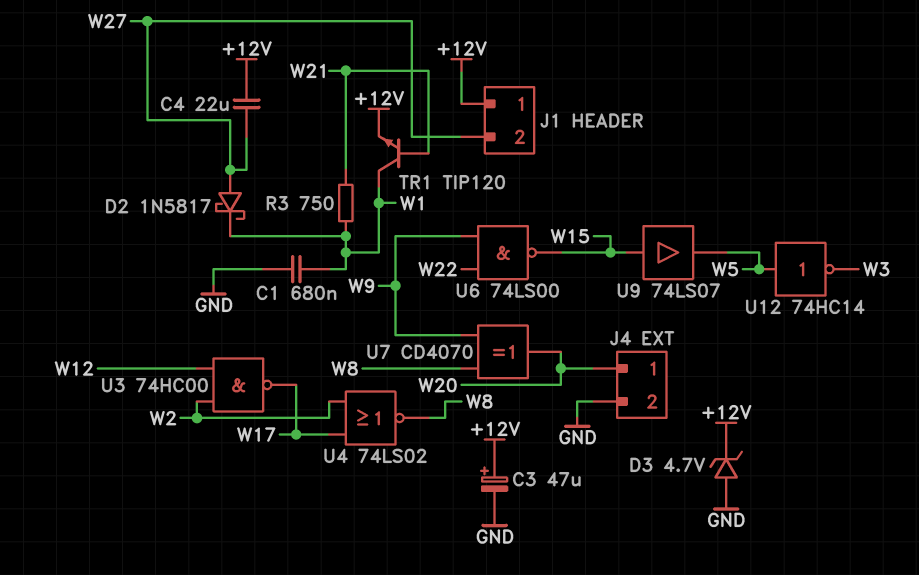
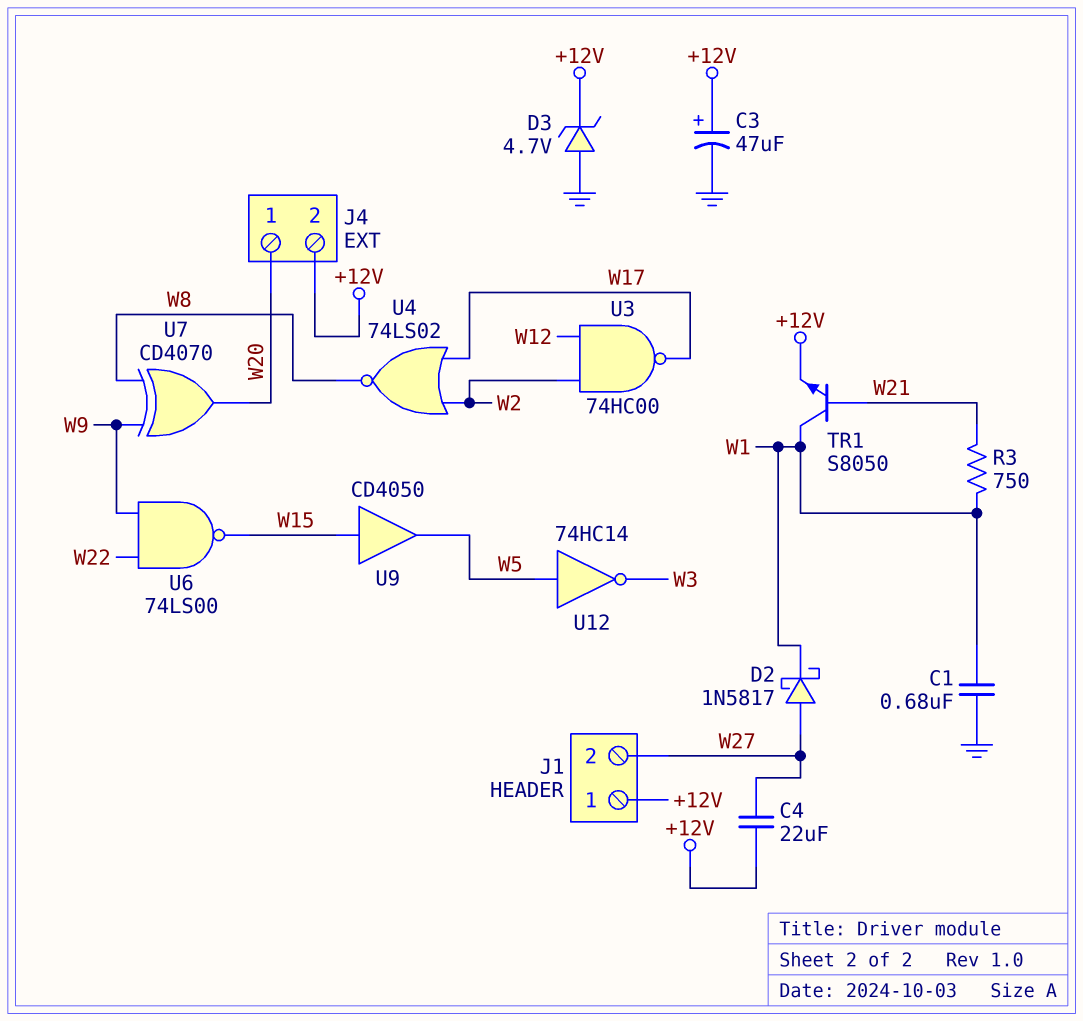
J4 pin 2: GND -> +12V
TR1: NPN TIP120 (B W21, C W1, E +12V) -> NPN S8050 (B W21, C W1, E +12V)
U9: buffer 74LS07 (in W15, out W5) -> buffer CD4050 (in W15, out W5)

